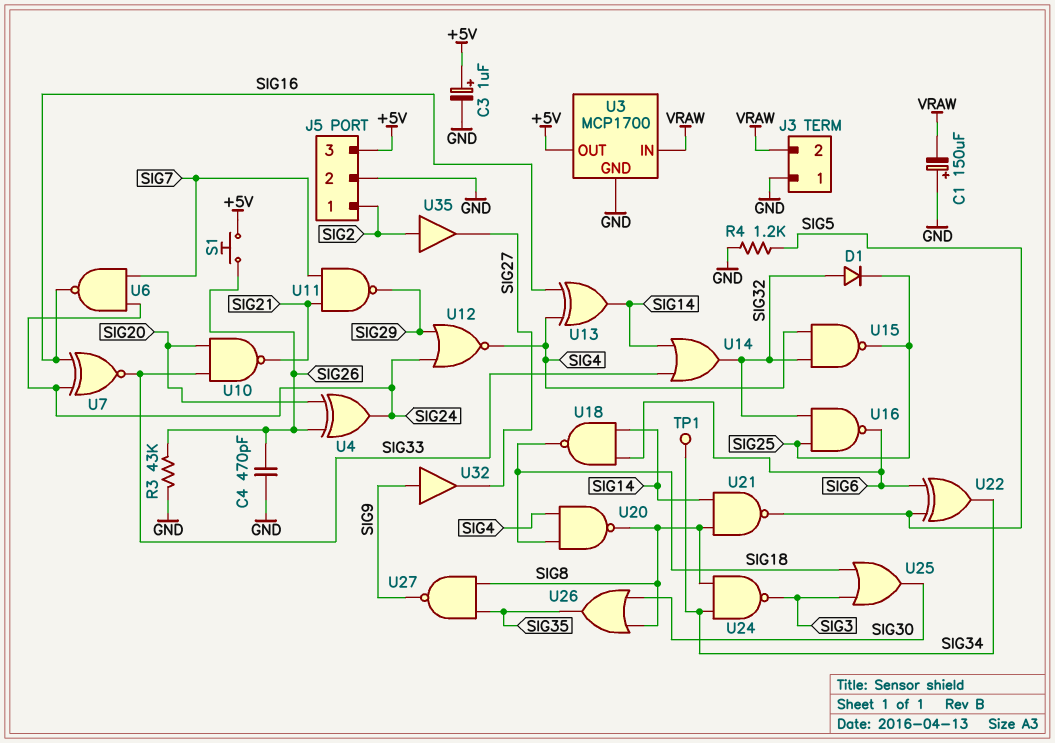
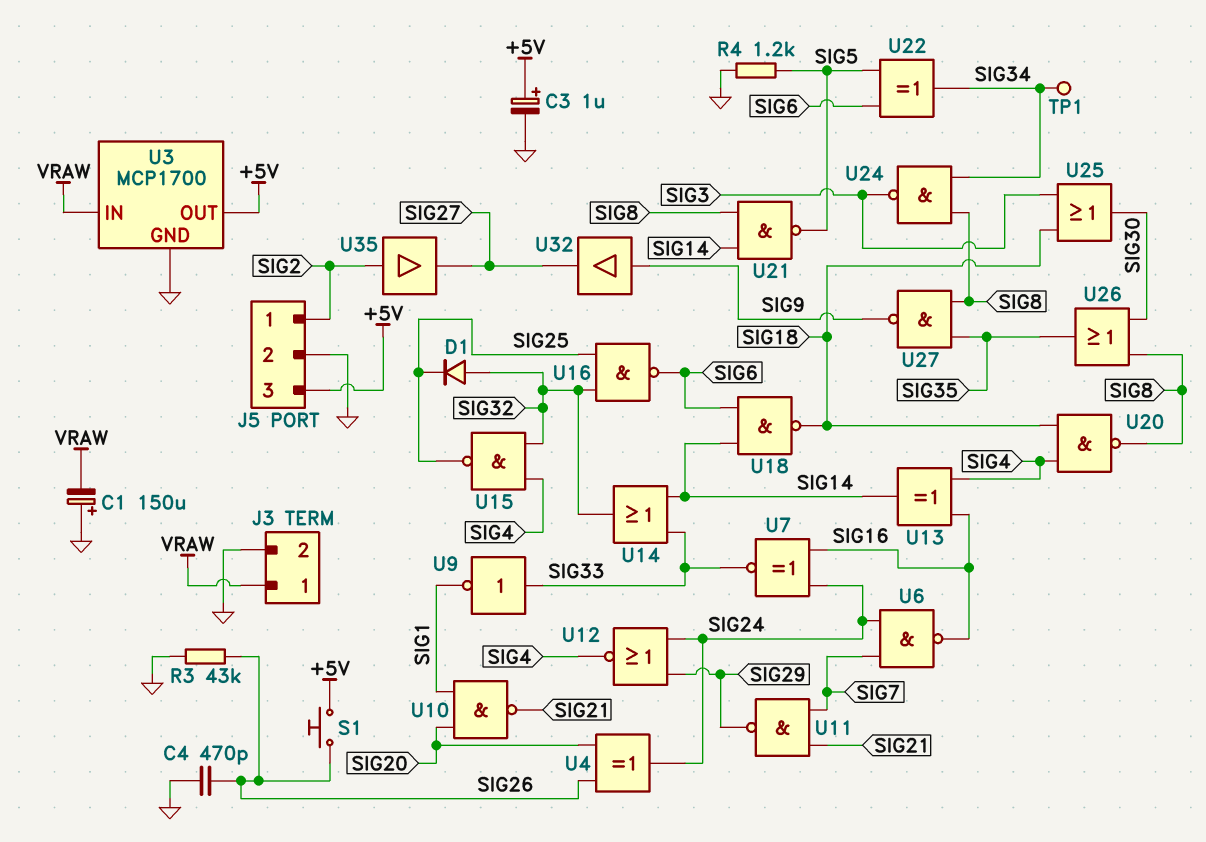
J3 pin 1: GND -> VRAW
J3 pin 2: VRAW -> GND
U9: none -> NOT (in SIG33, out SIG1)
U10: NAND (in SIG20, in SIG33, out SIG21) -> NAND (in SIG1, in SIG20, out SIG21)

